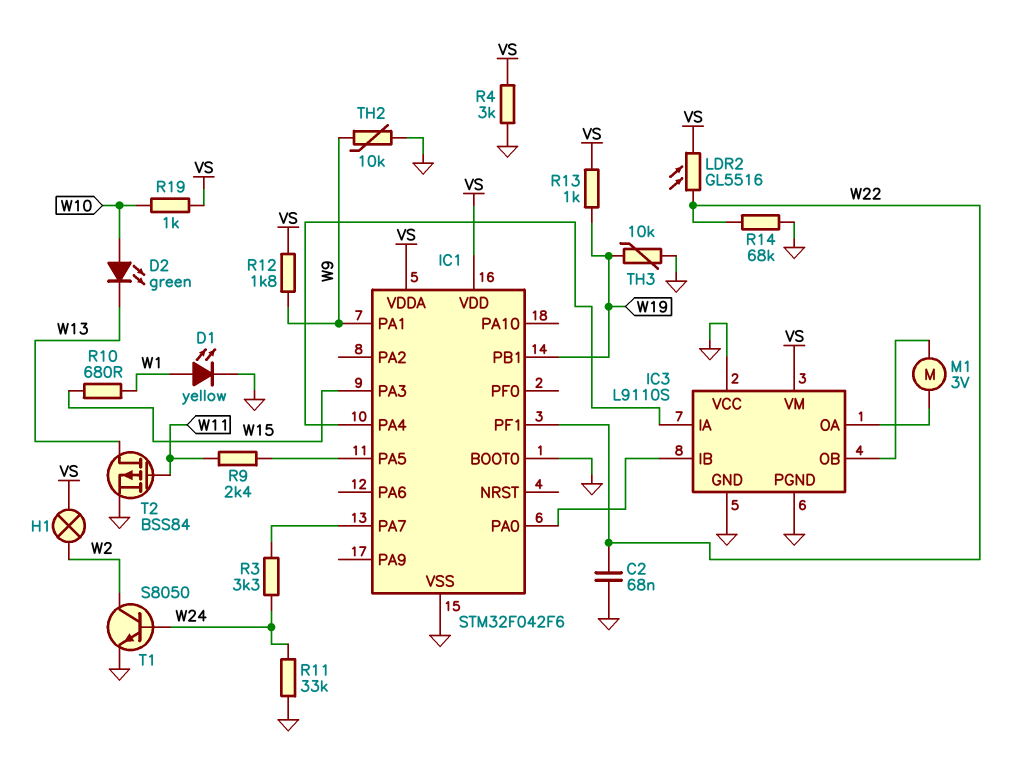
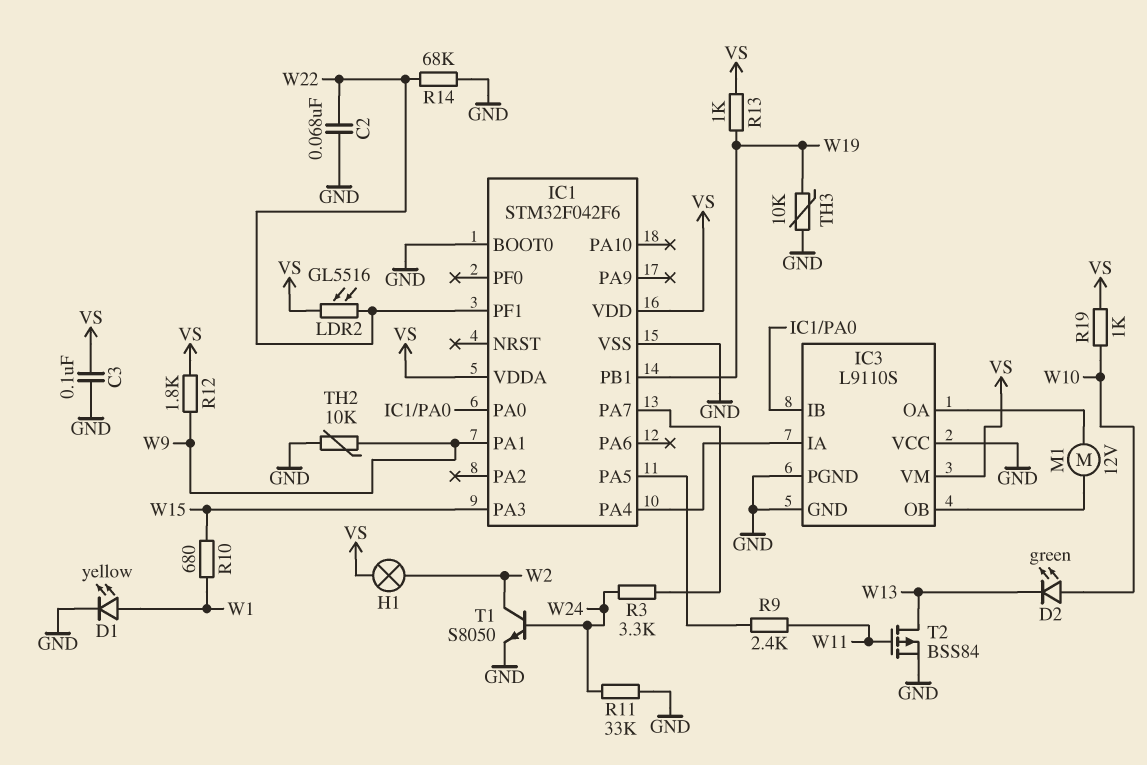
C3: none -> 100nF (GND, VS)
M1: motor 3V (IC3/OA, IC3/OB) -> motor 12V (IC3/OA, IC3/OB)
R4: 3k (GND, VS) -> none

